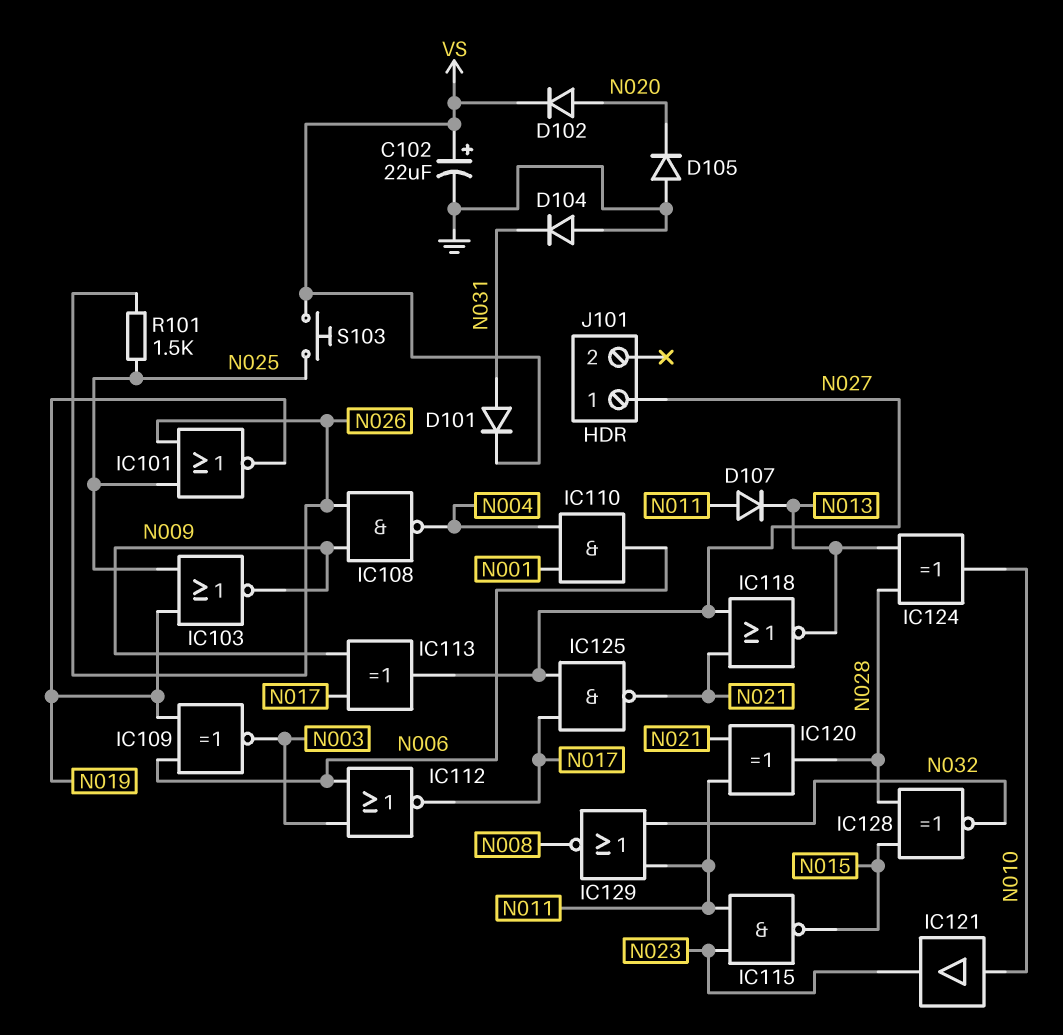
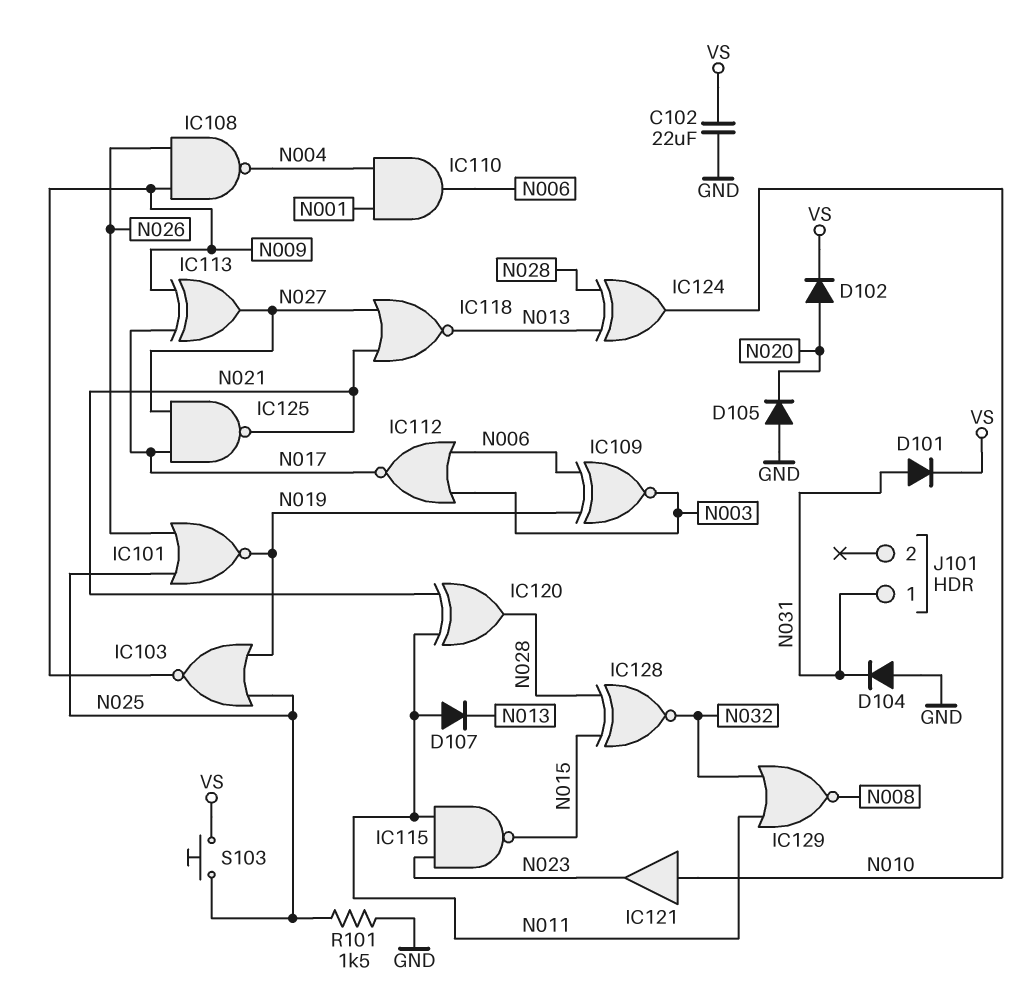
C102: 22uF (plus VS, minus GND) -> 22uF (GND, VS)
J101 pin 1: N027 -> N031
R101: 1.5k (N025, N026) -> 1.5k (GND, N025)

